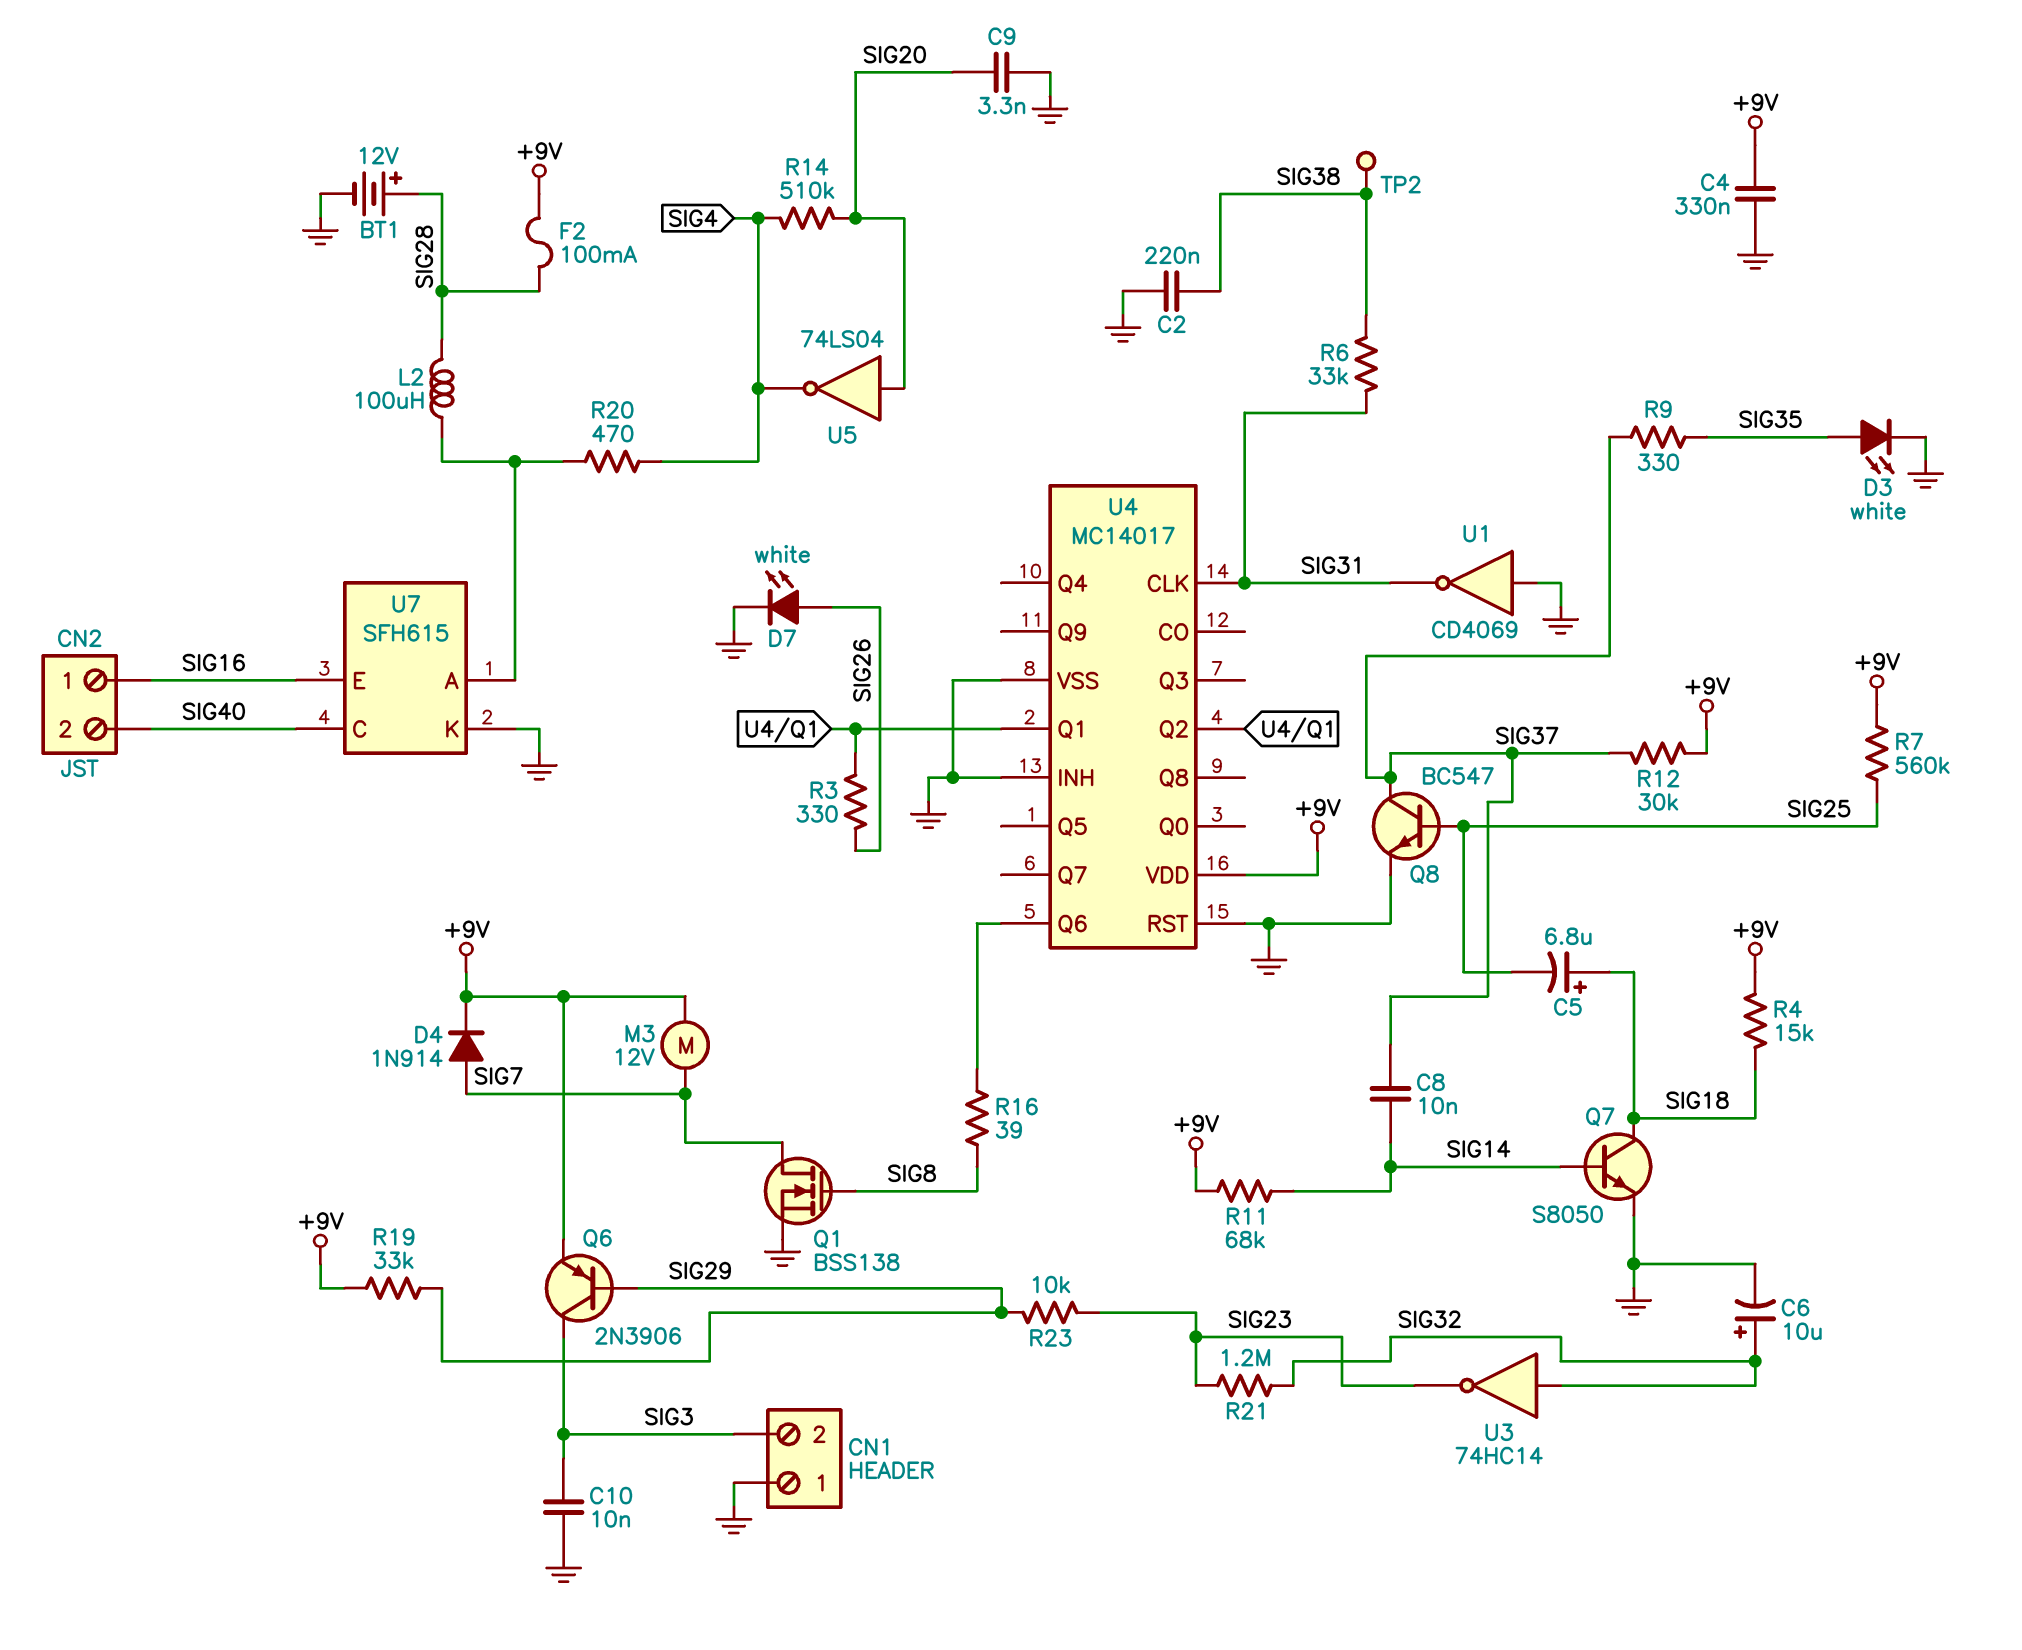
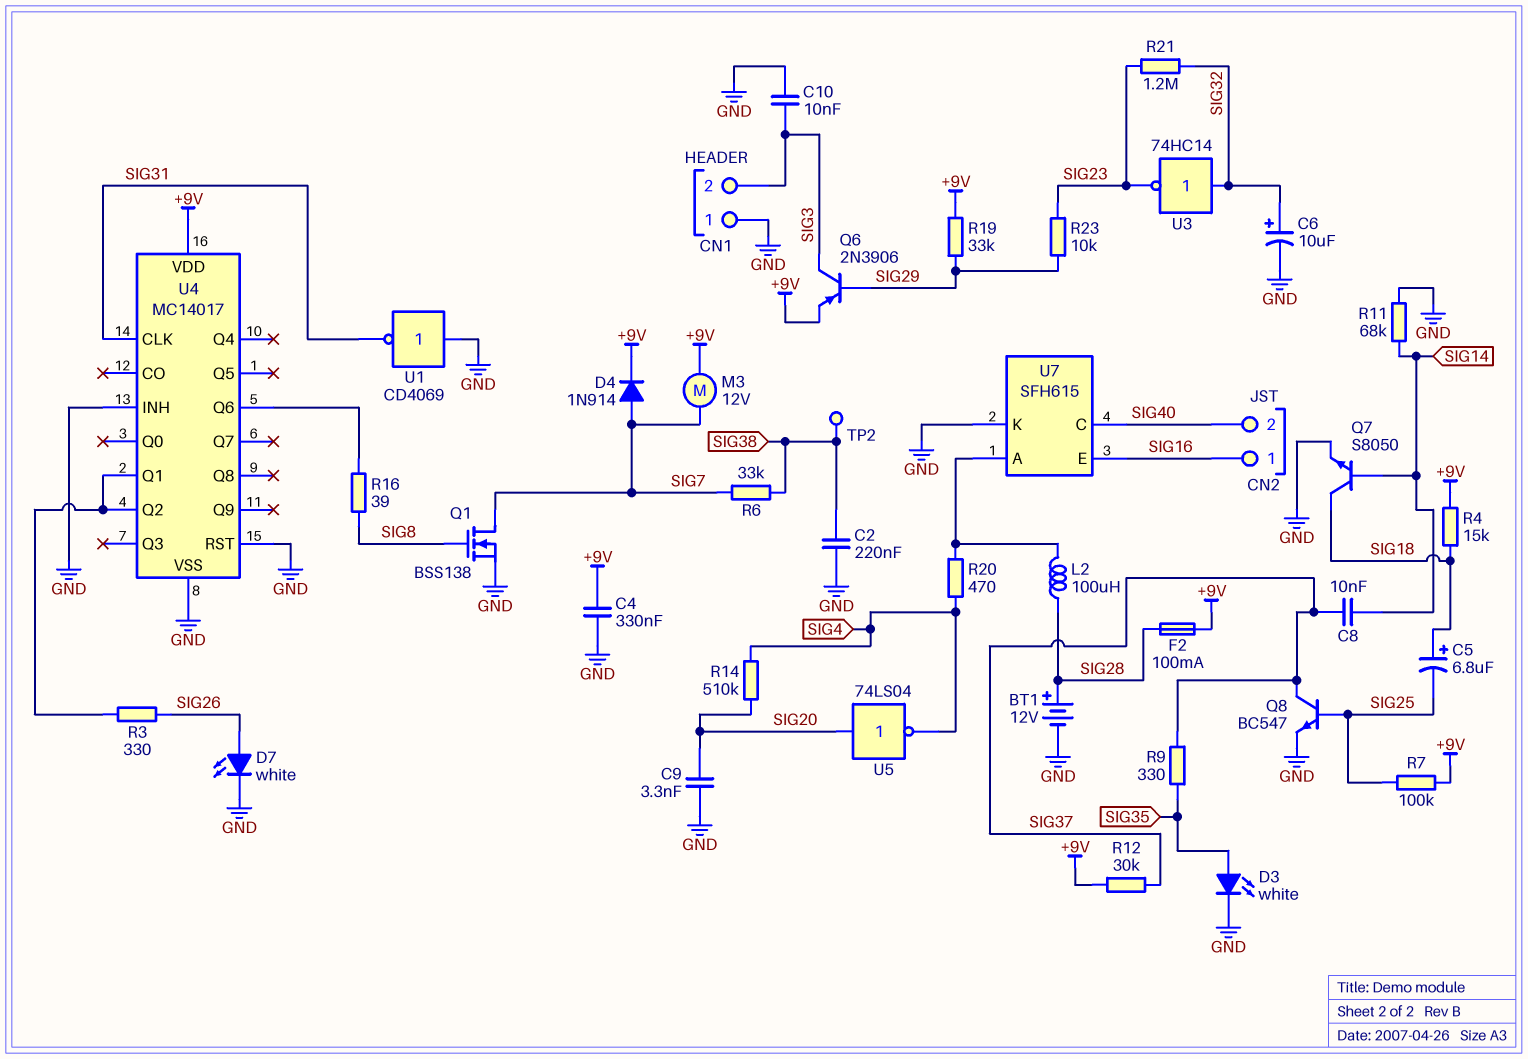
R6: 33k (SIG31, SIG38) -> 33k (SIG7, SIG38)
R7: 560k (+9V, SIG25) -> 100k (+9V, SIG25)
R11: 68k (+9V, SIG14) -> 68k (GND, SIG14)

